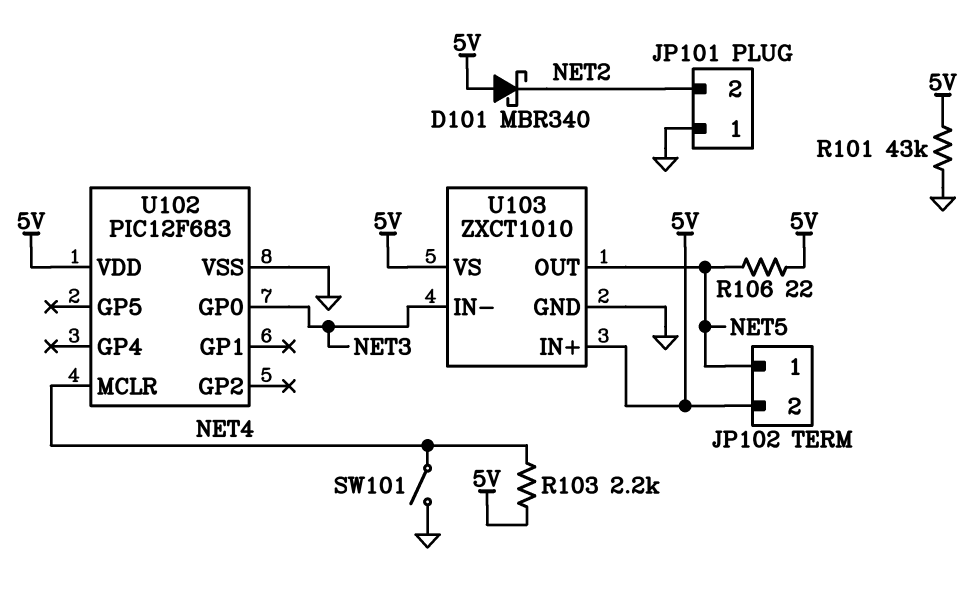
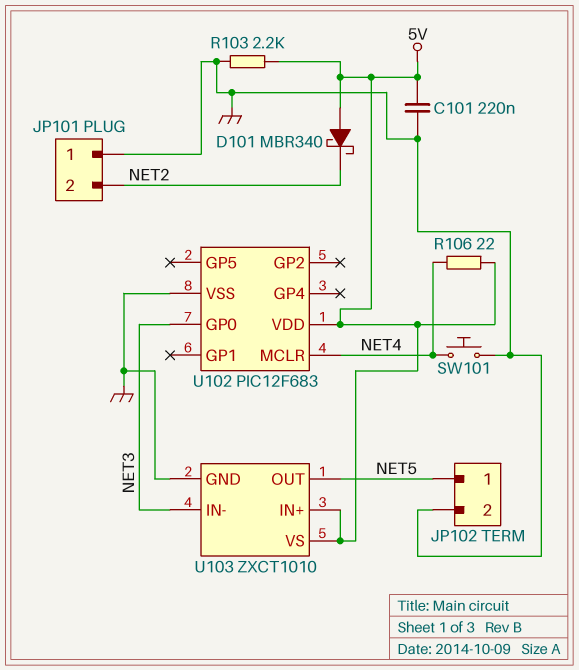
C101: none -> 220nF (5V, GND)
JP102 pin 2: 5V -> GND
R101: 43k (5V, GND) -> none
R103: 2.2k (5V, NET4) -> 2.2k (5V, GND)
R106: 22 (5V, NET5) -> 22 (5V, NET4)
SW101: switch (GND, NET4) -> button (GND, NET4)

